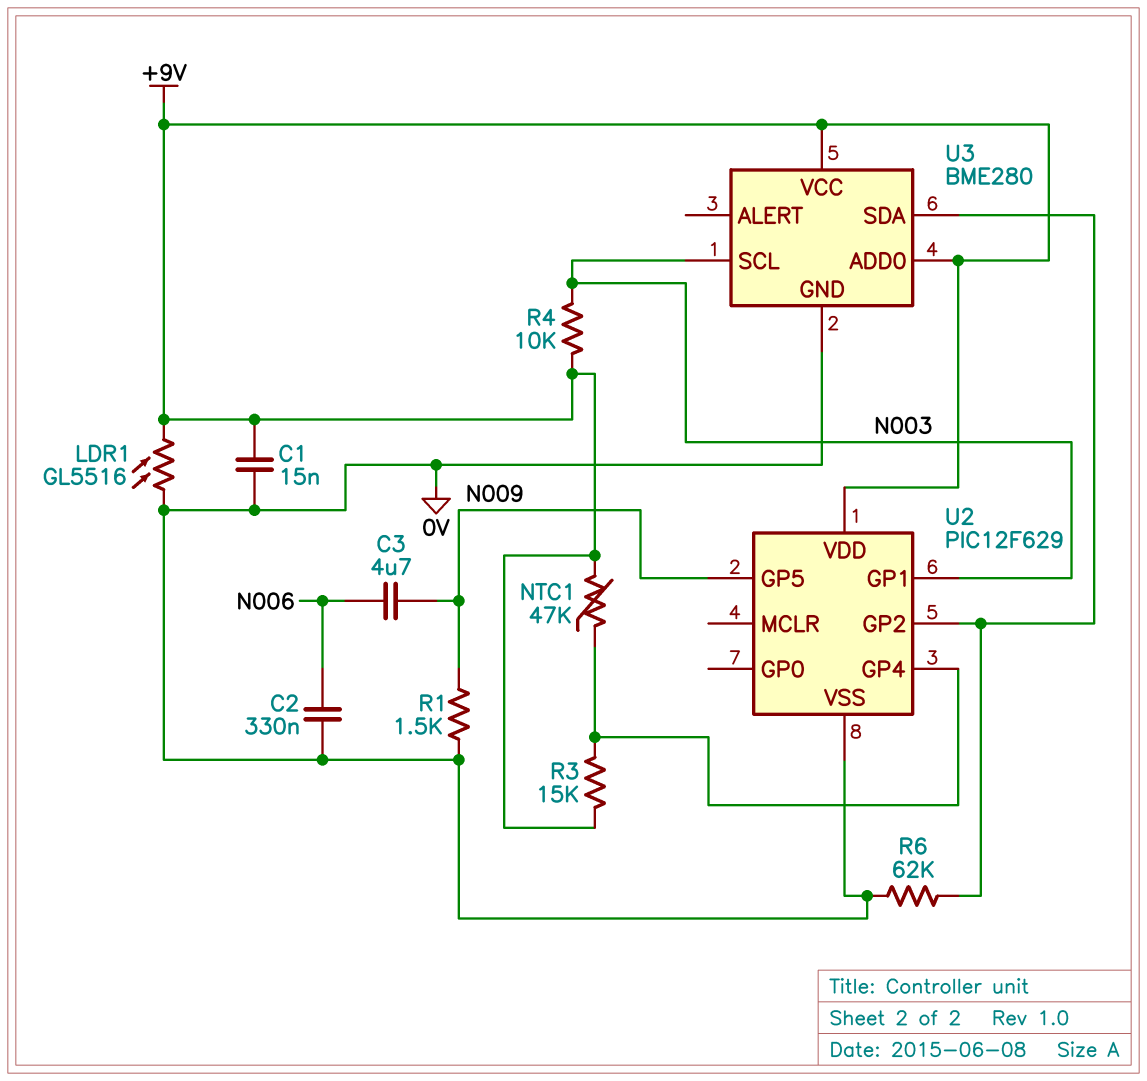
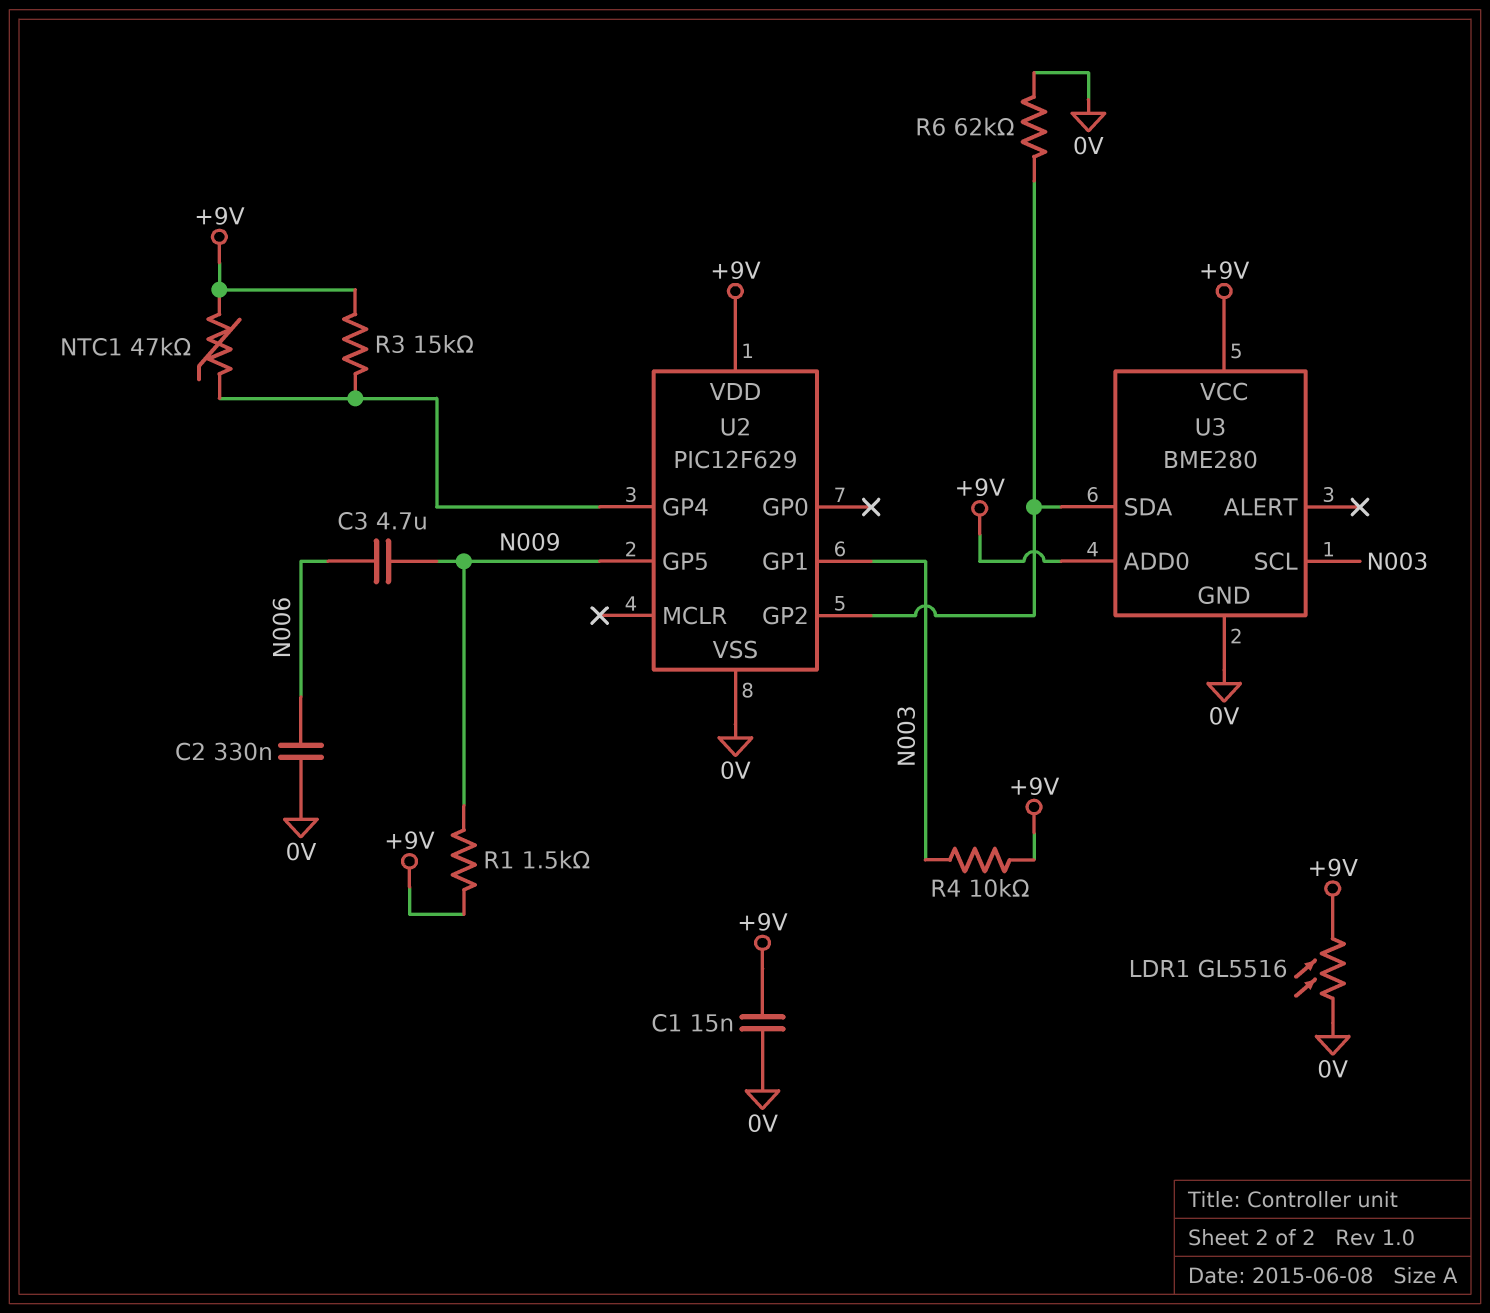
R1: 1.5k (0V, N009) -> 1.5k (+9V, N009)

